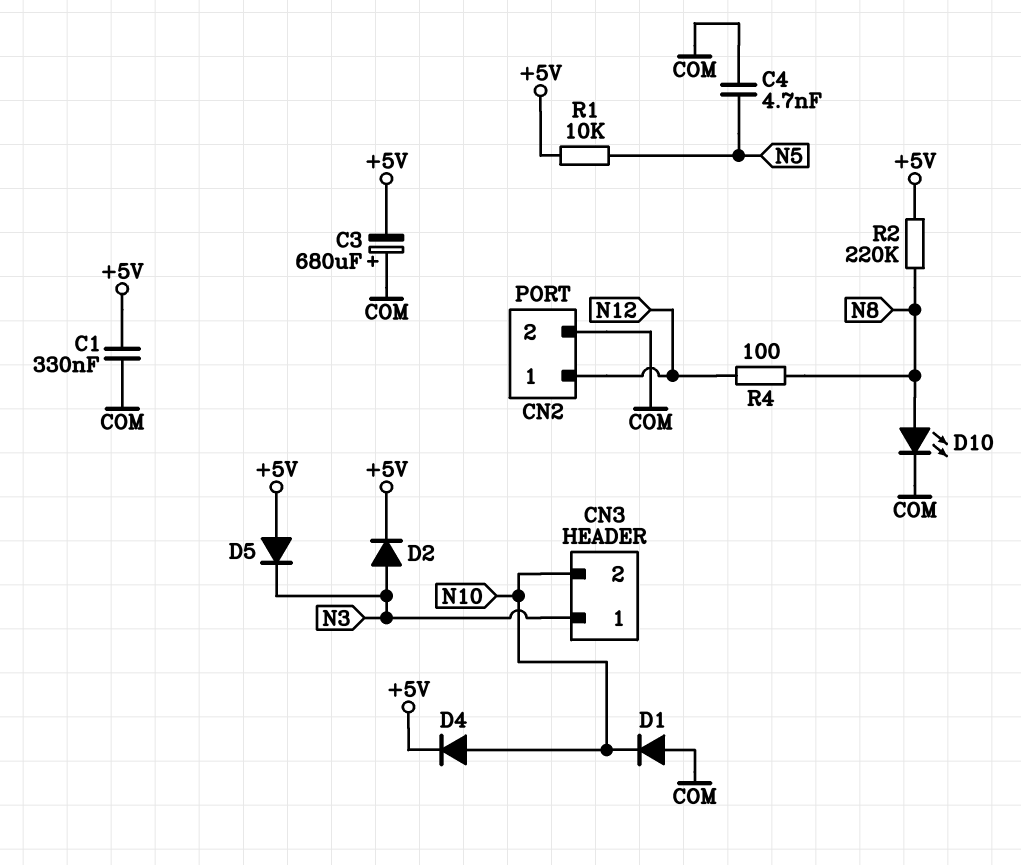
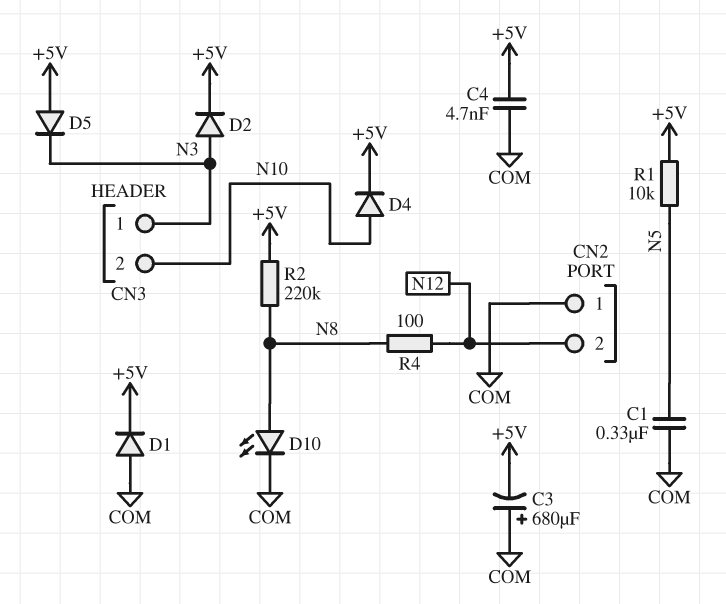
C1: 330nF (+5V, COM) -> 330nF (COM, N5)
C4: 4.7nF (COM, N5) -> 4.7nF (+5V, COM)
CN2 pin 1: N12 -> COM
CN2 pin 2: COM -> N12
D1: diode (A COM, K N10) -> diode (A COM, K +5V)

